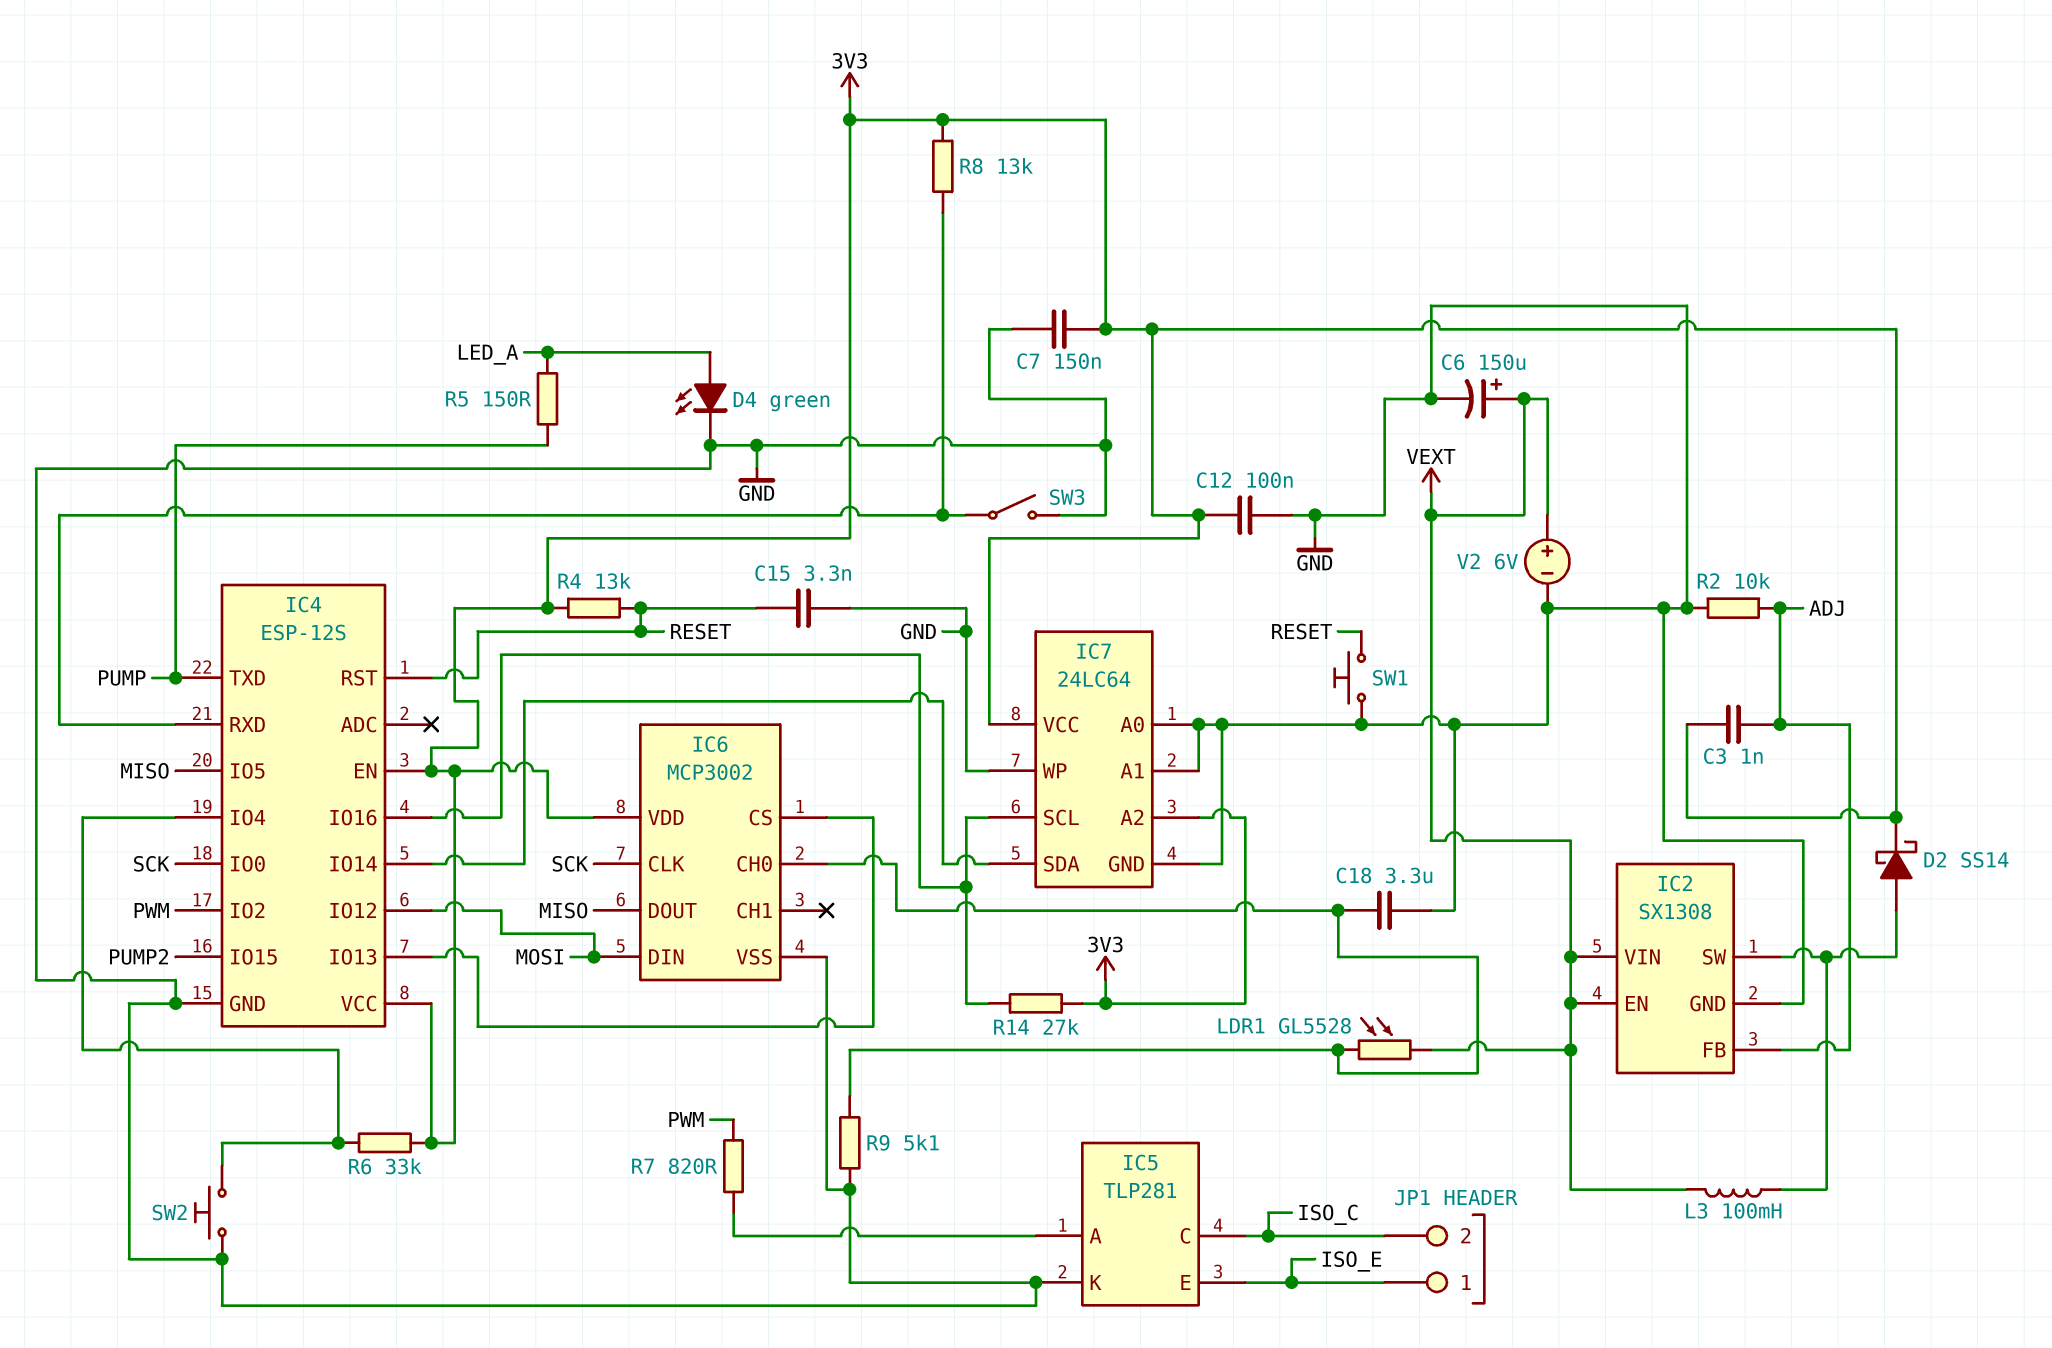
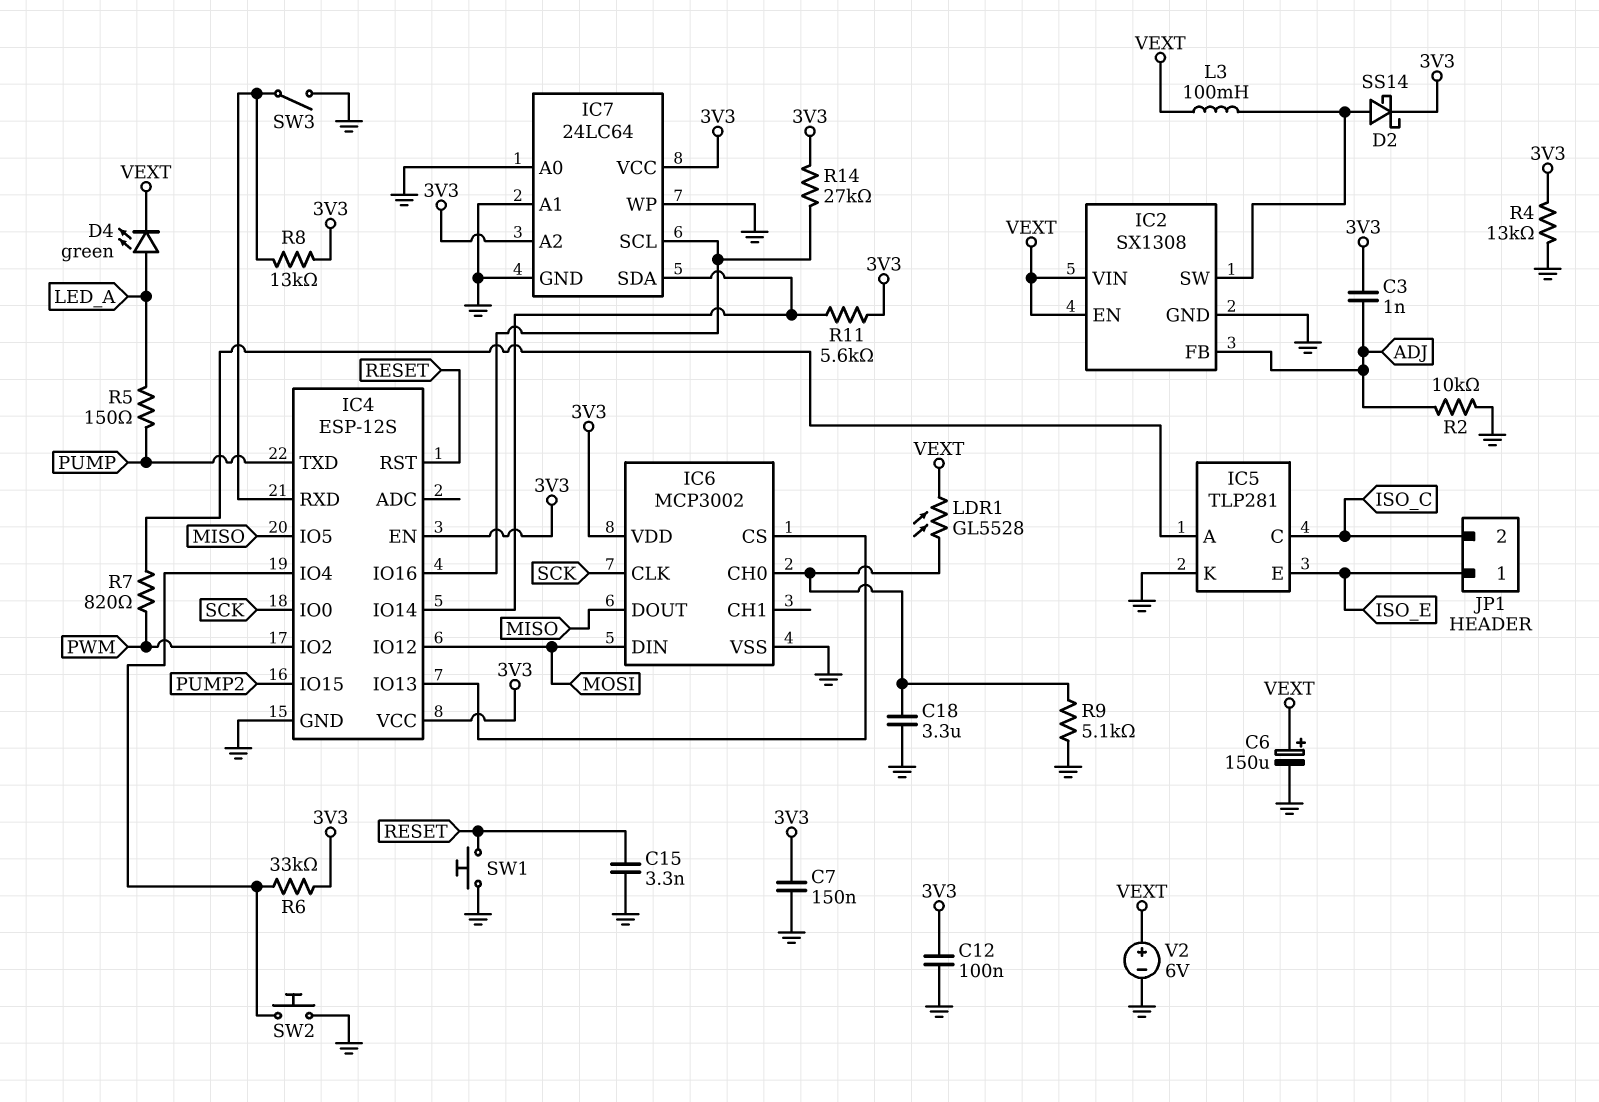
D4: LED green (A LED_A, K GND) -> LED green (A LED_A, K VEXT)
R4: 13k (3V3, RESET) -> 13k (3V3, GND)
R11: none -> 5.6k (3V3, IC4/IO14)

